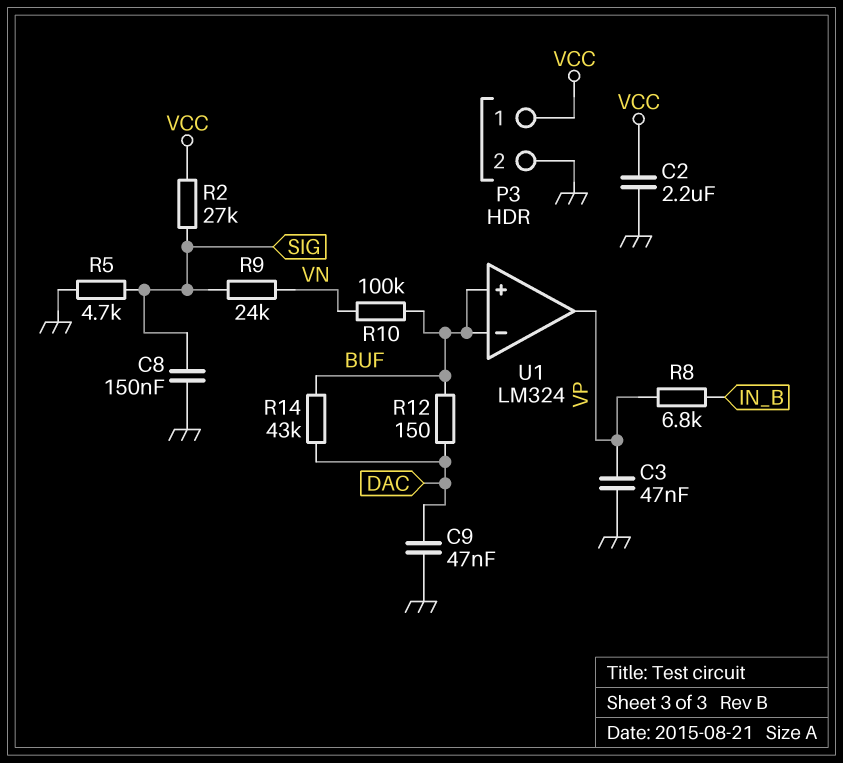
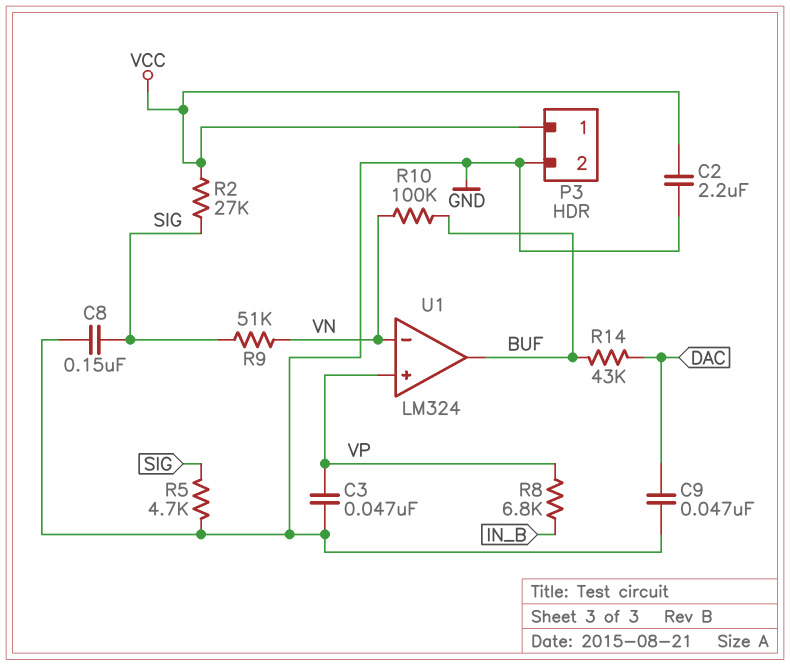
R9: 24k (SIG, VN) -> 51k (SIG, VN)
R12: 150 (BUF, DAC) -> none
U1 pin in+: BUF -> VP
U1 pin in-: BUF -> VN
U1 pin out: VP -> BUF

